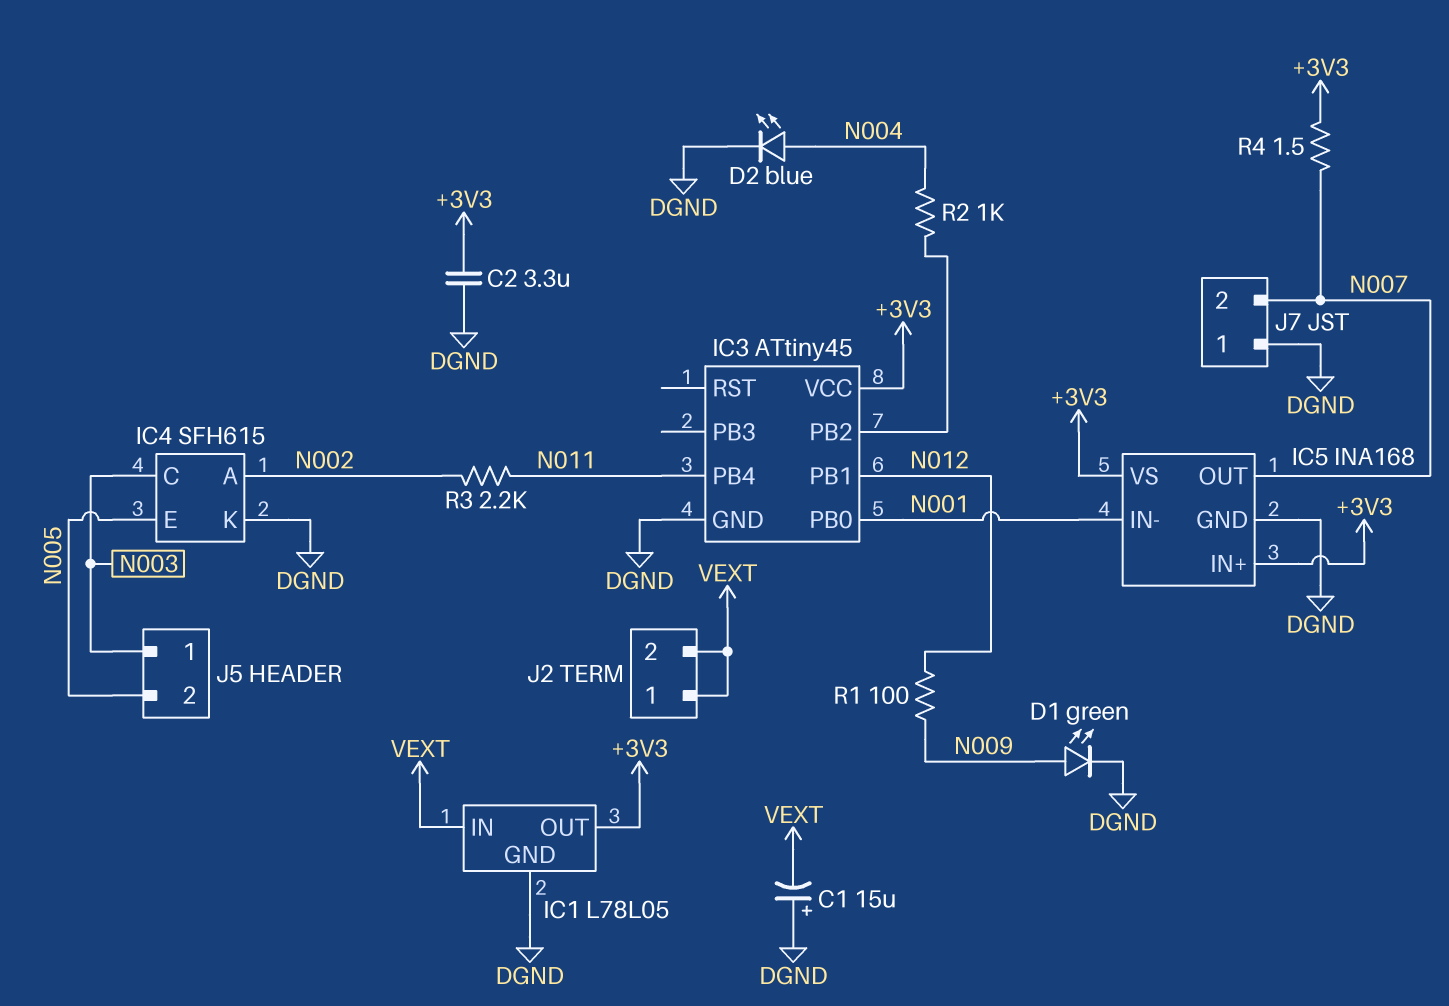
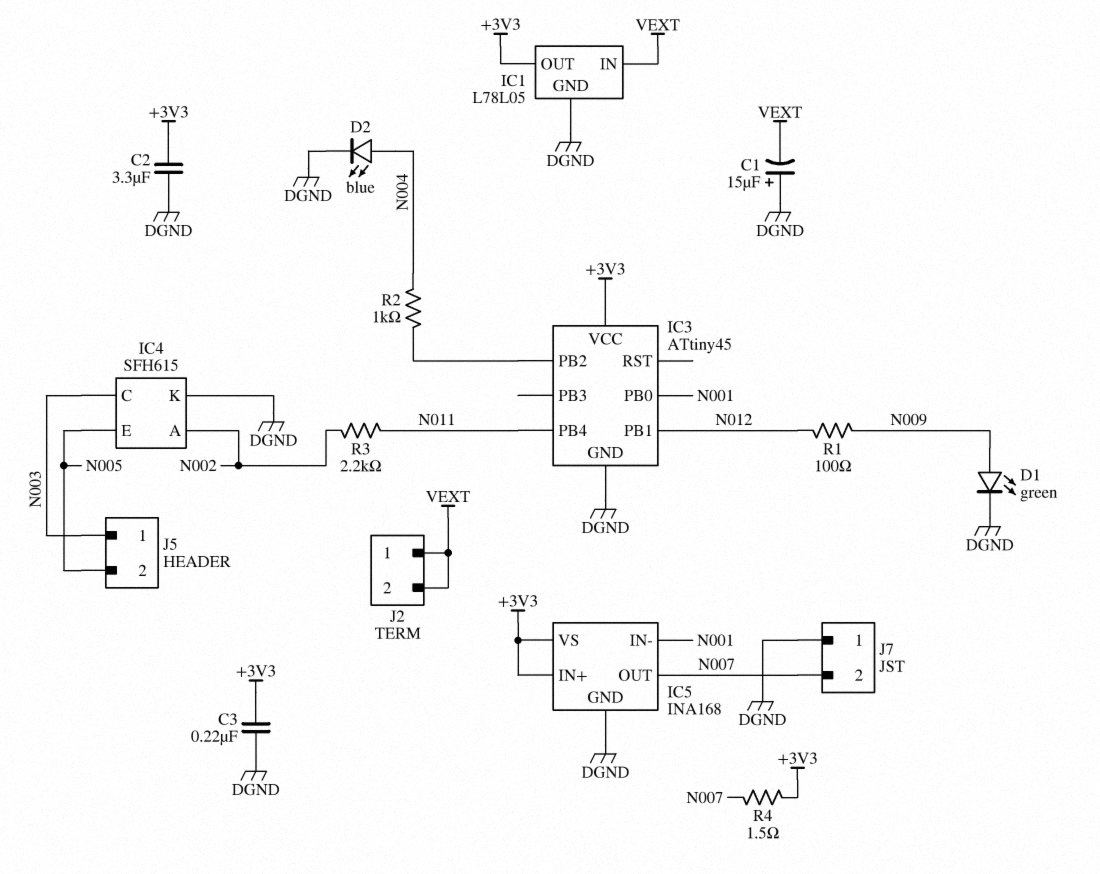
C3: none -> 220nF (+3V3, DGND)

